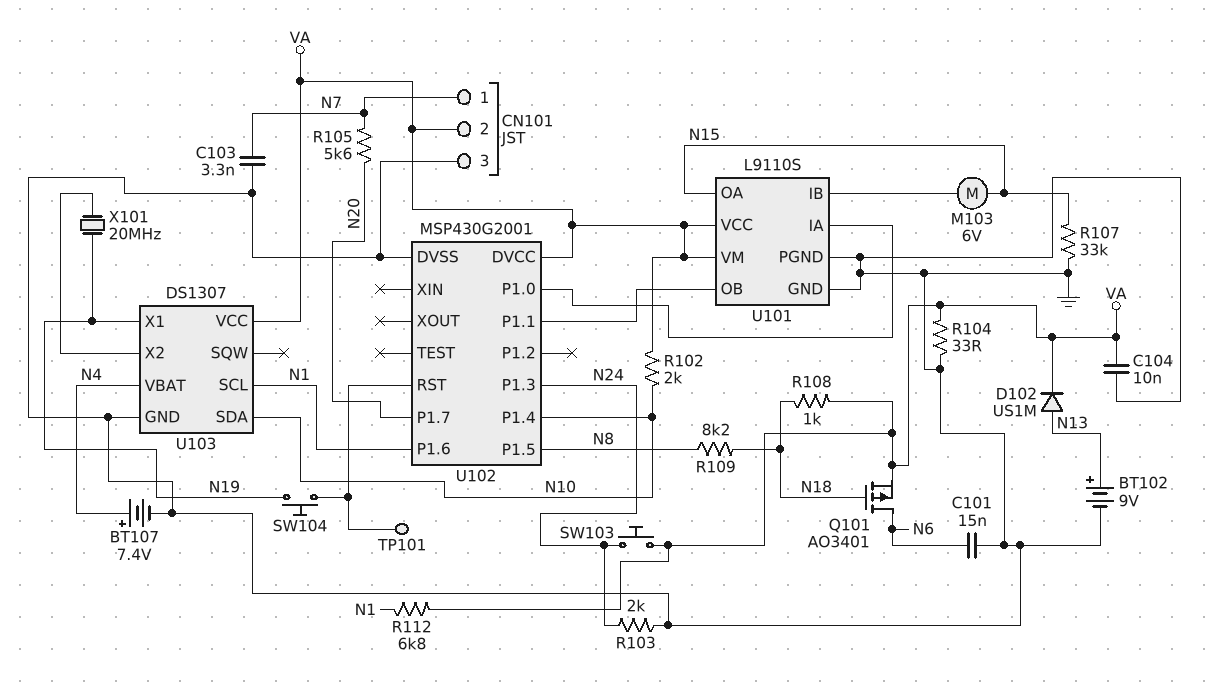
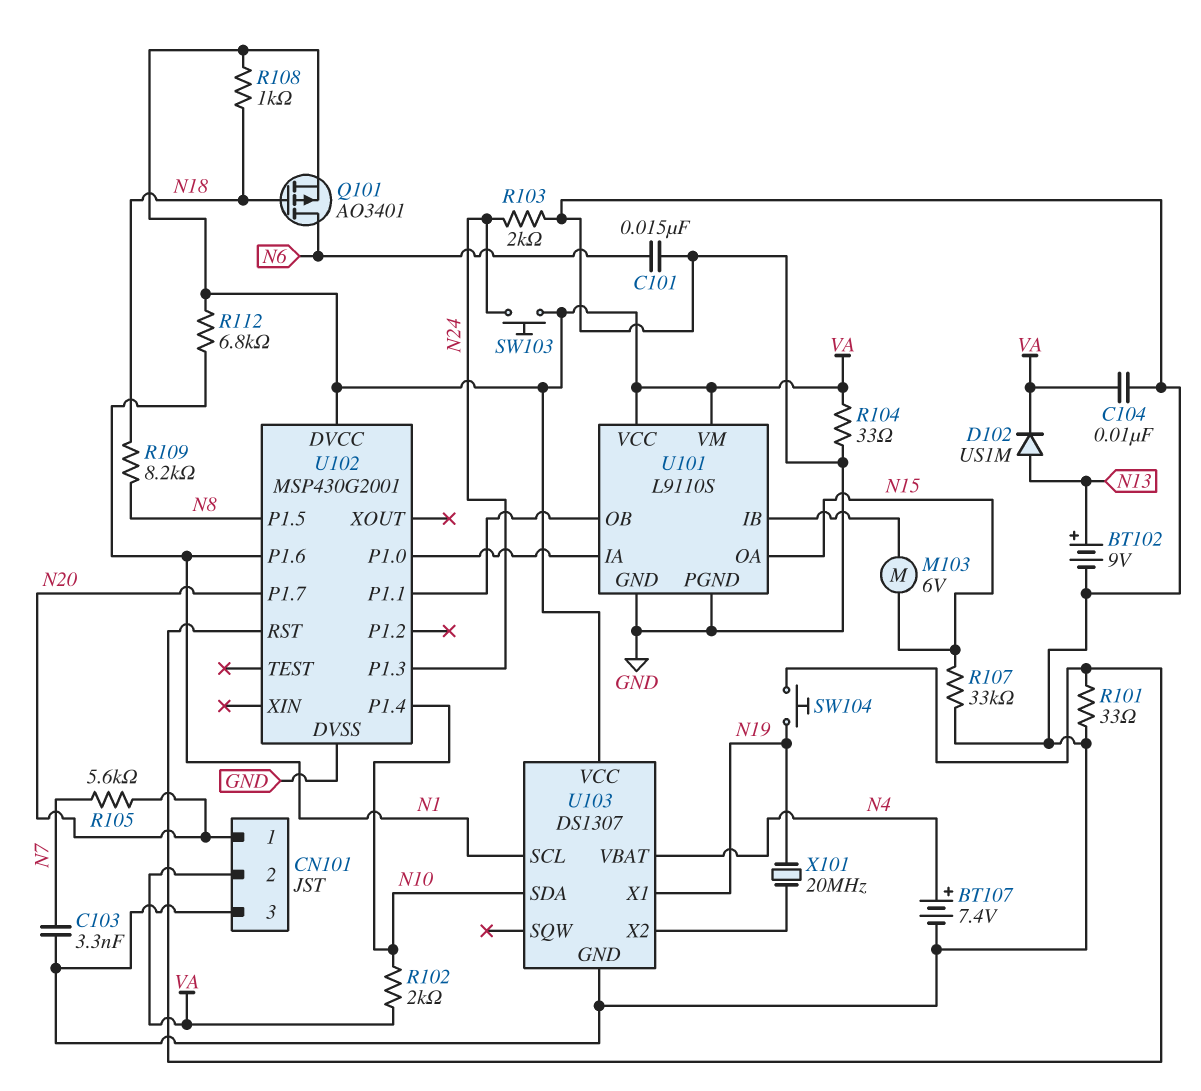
CN101 pin 1: N7 -> N20
R101: none -> 33 (GND, U102/RST)
TP101: test point (U102/RST) -> none

